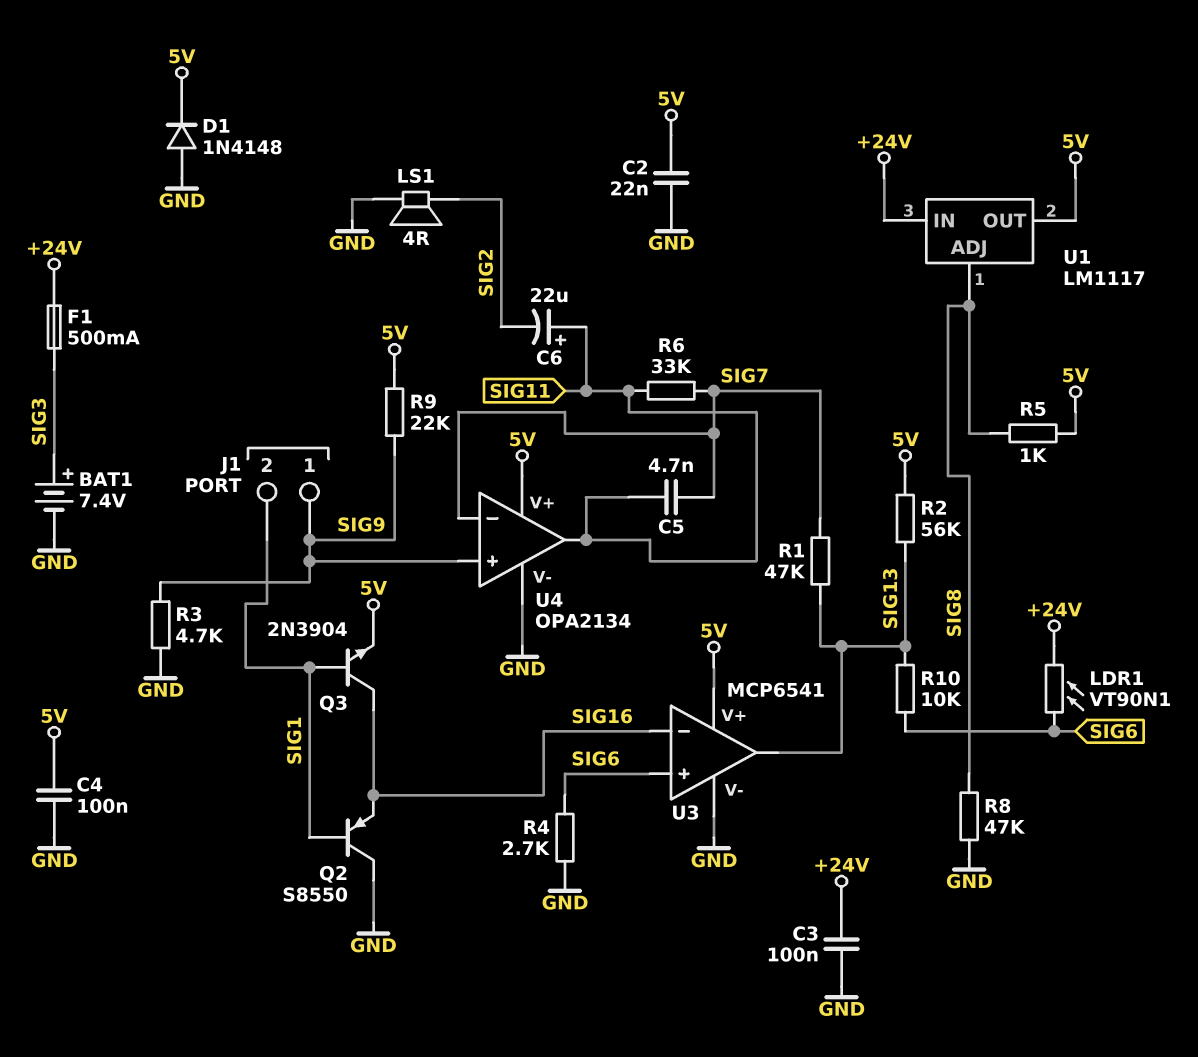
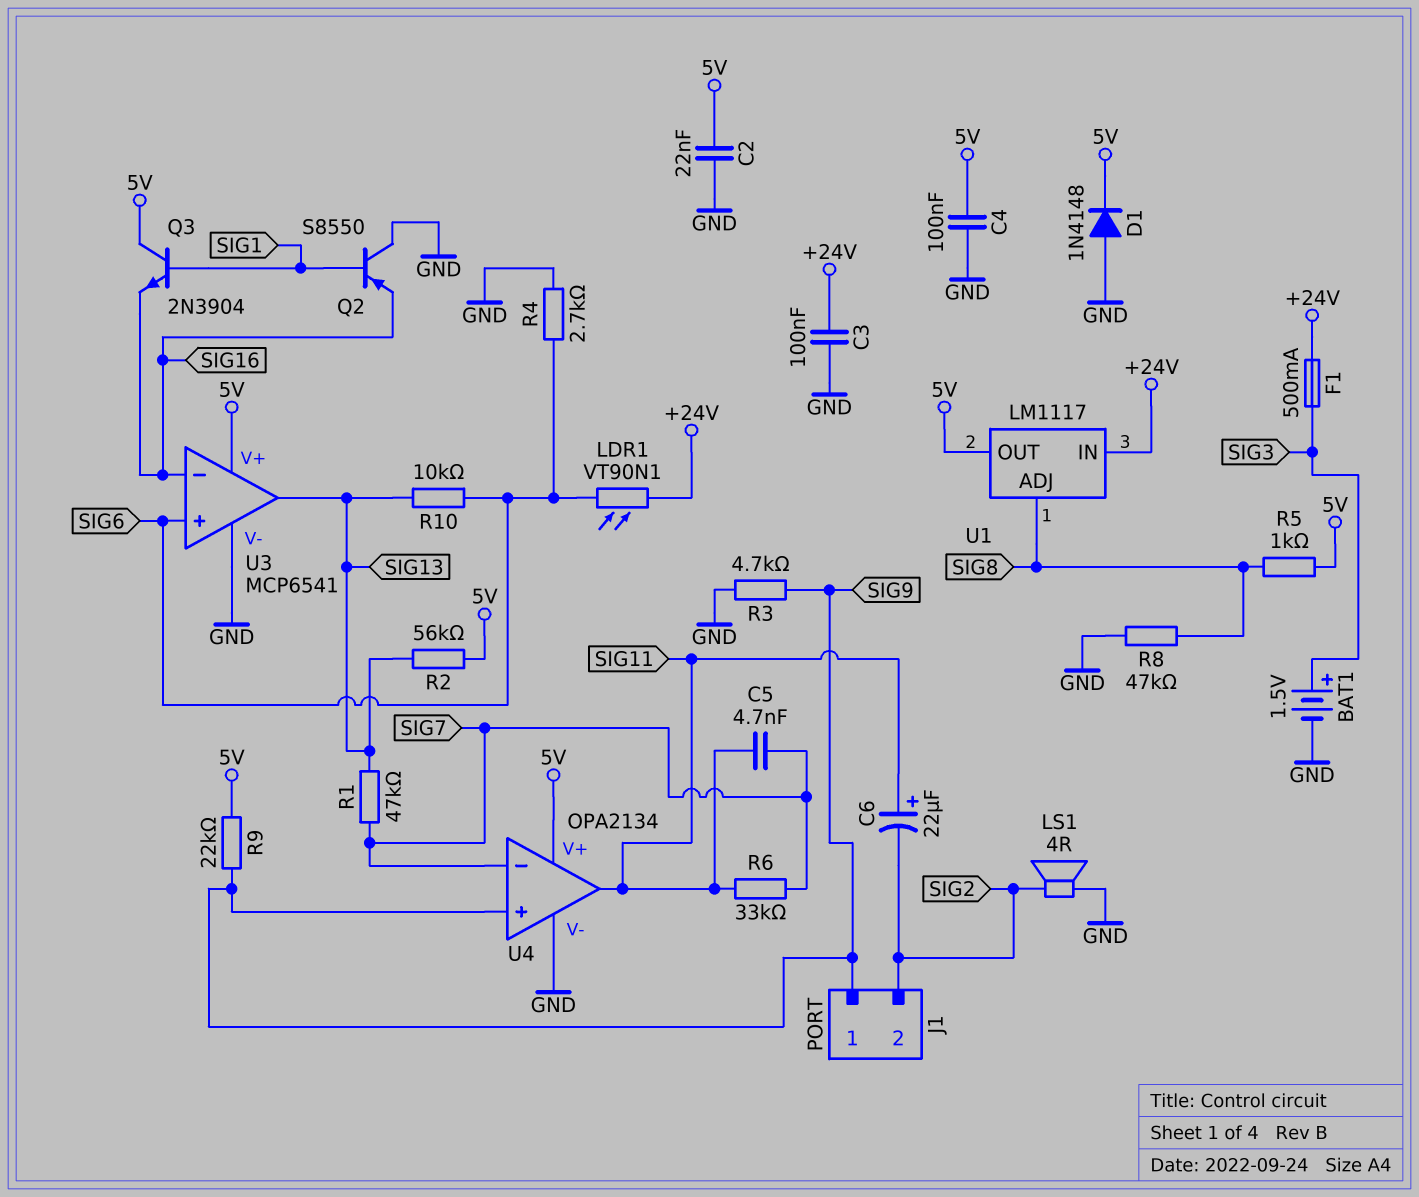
BAT1: 7.4V (plus SIG3, minus GND) -> 1.5V (plus SIG3, minus GND)
J1 pin 2: SIG1 -> SIG2
Q3: NPN 2N3904 (B SIG1, C SIG16, E 5V) -> NPN 2N3904 (B SIG1, C 5V, E SIG16)

